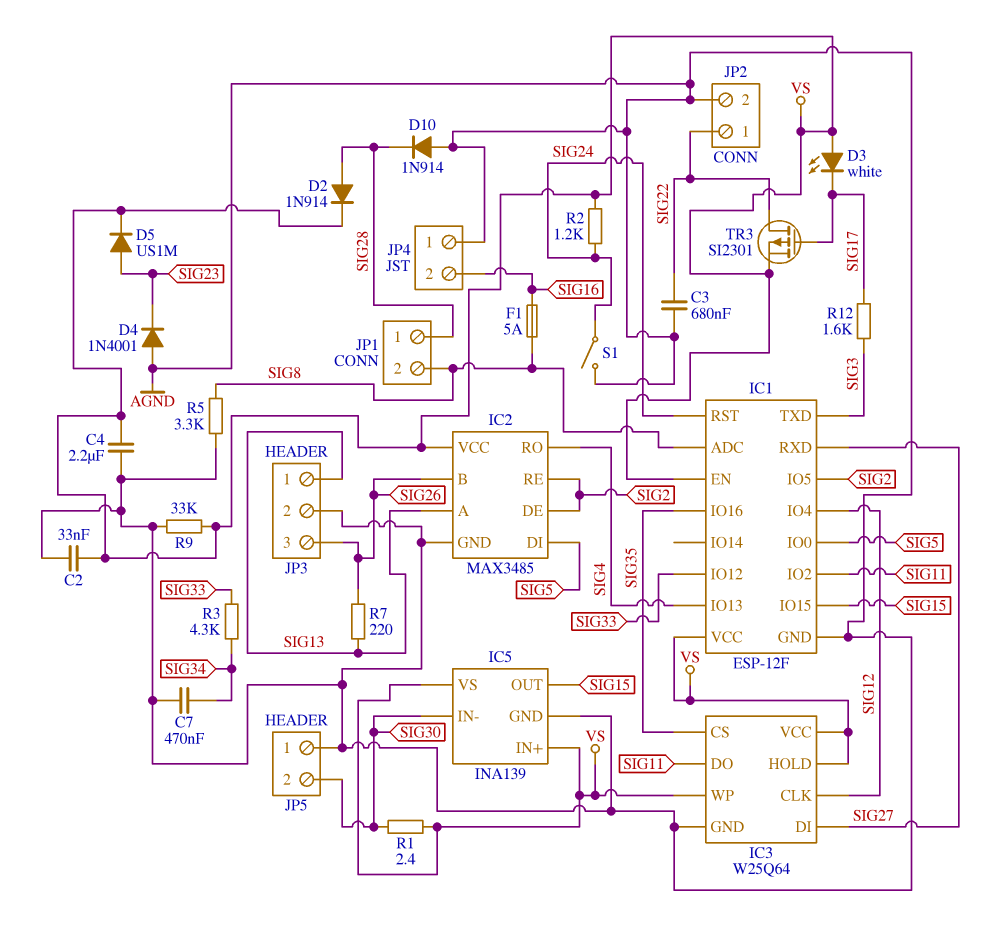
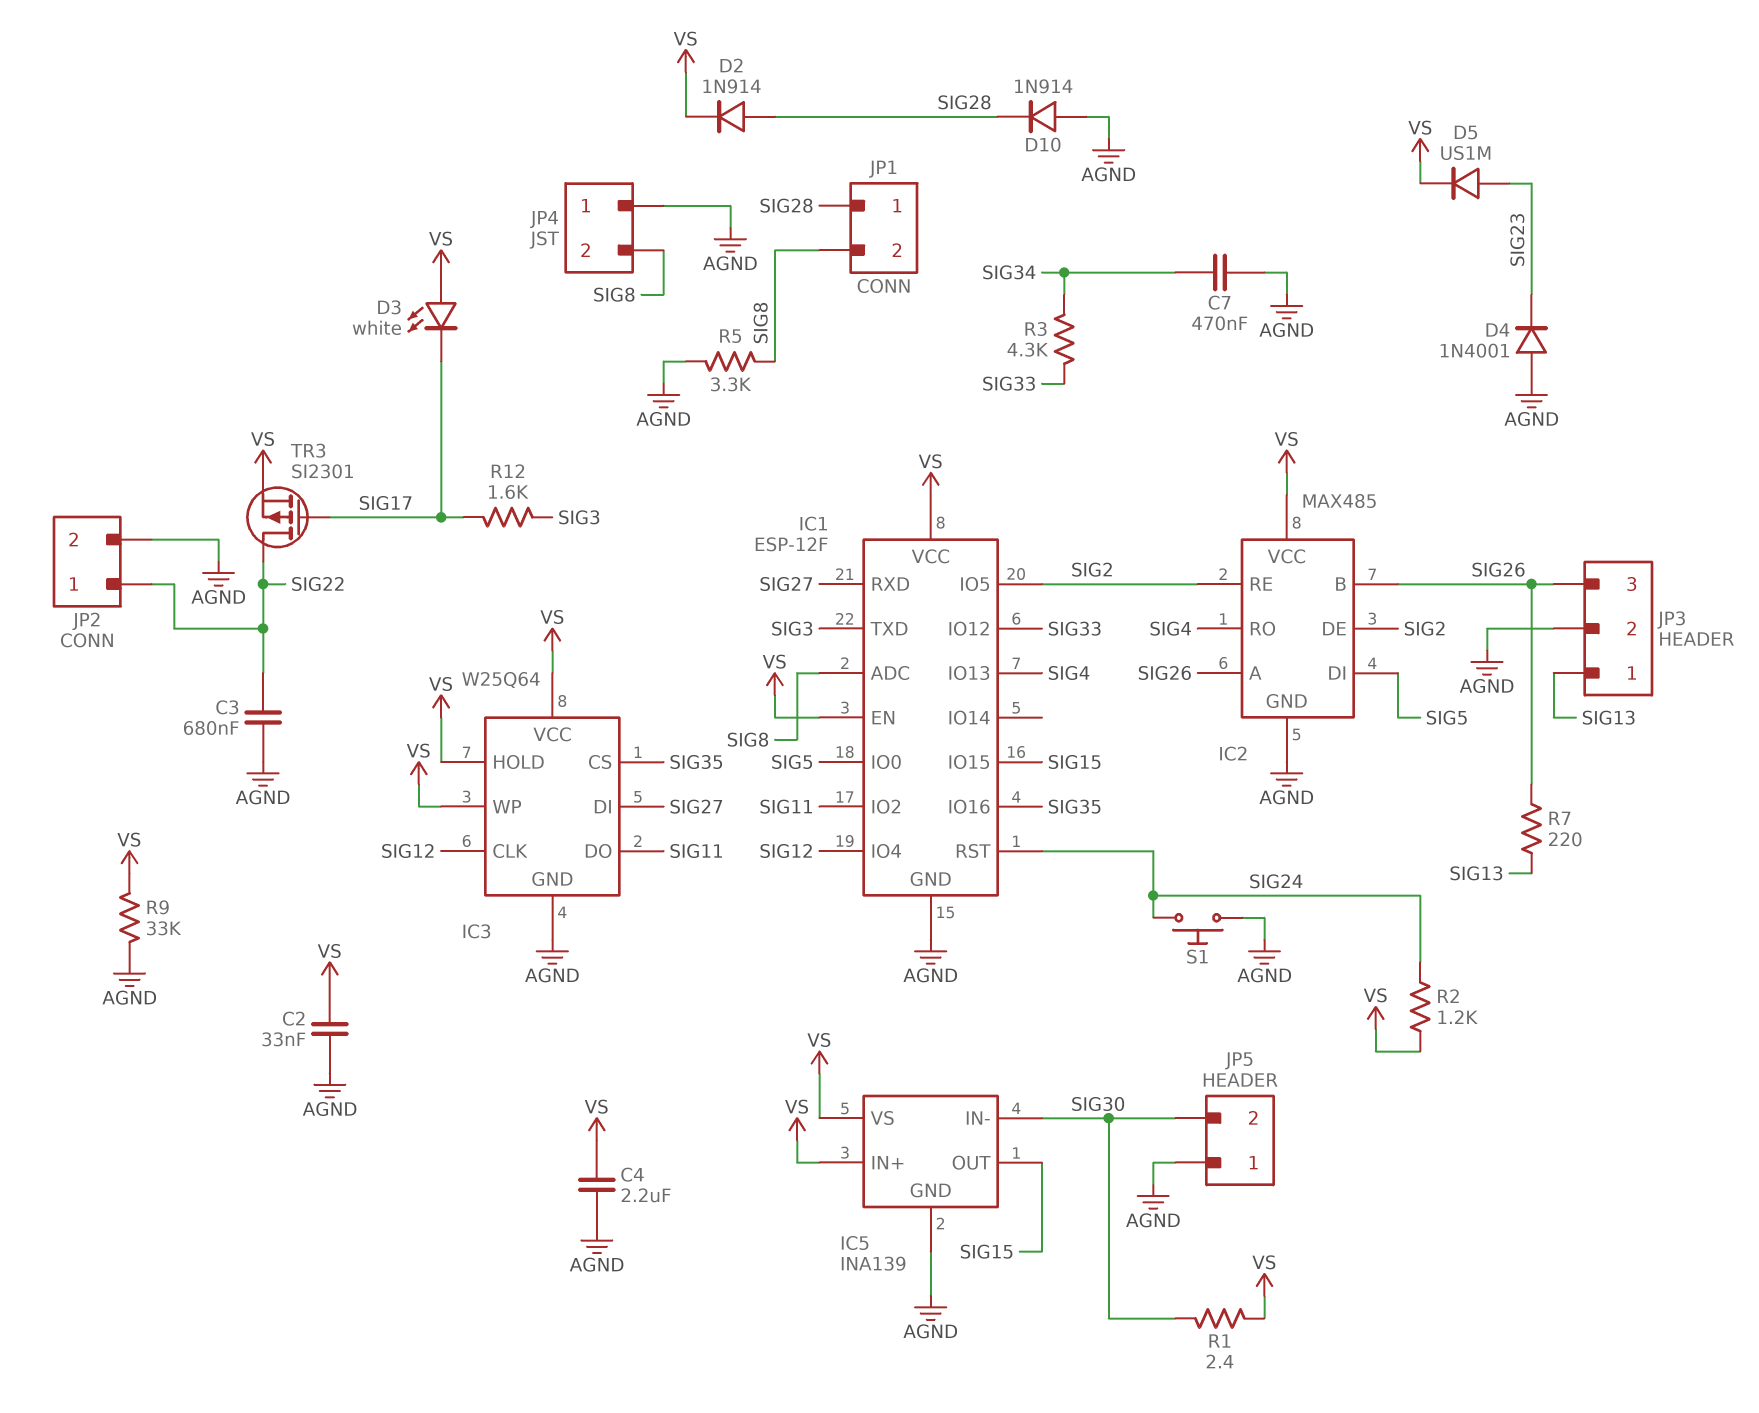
F1: 5A (SIG8, SIG16) -> none
IC2: MAX3485 -> MAX485
IC2 pin A: SIG13 -> SIG26
JP4 pin 2: SIG16 -> SIG8
S1: switch (AGND, SIG24) -> button (AGND, SIG24)

